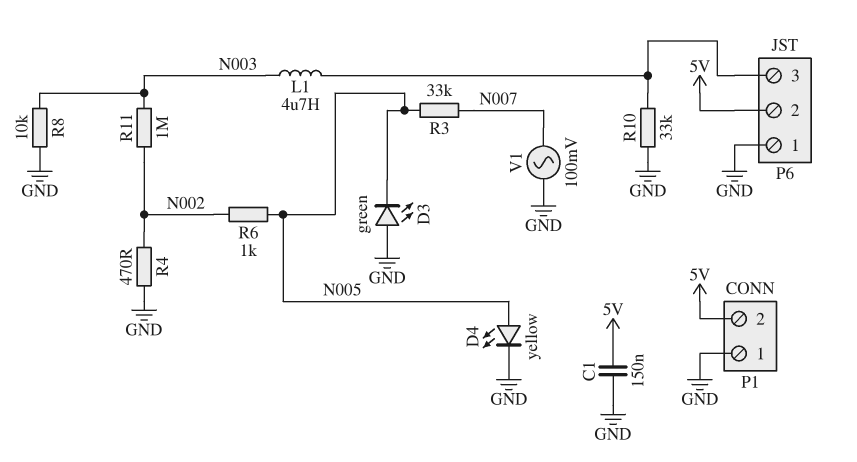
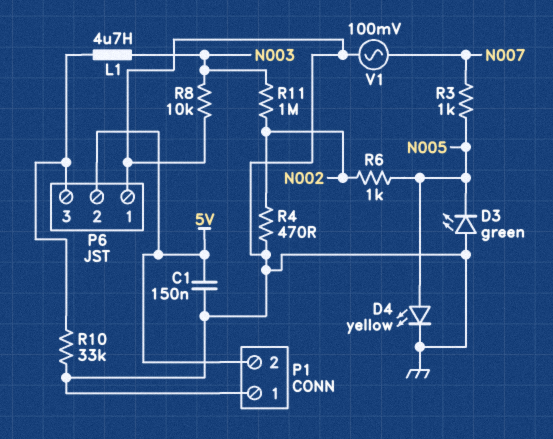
R3: 33k (N005, N007) -> 1k (N005, N007)

